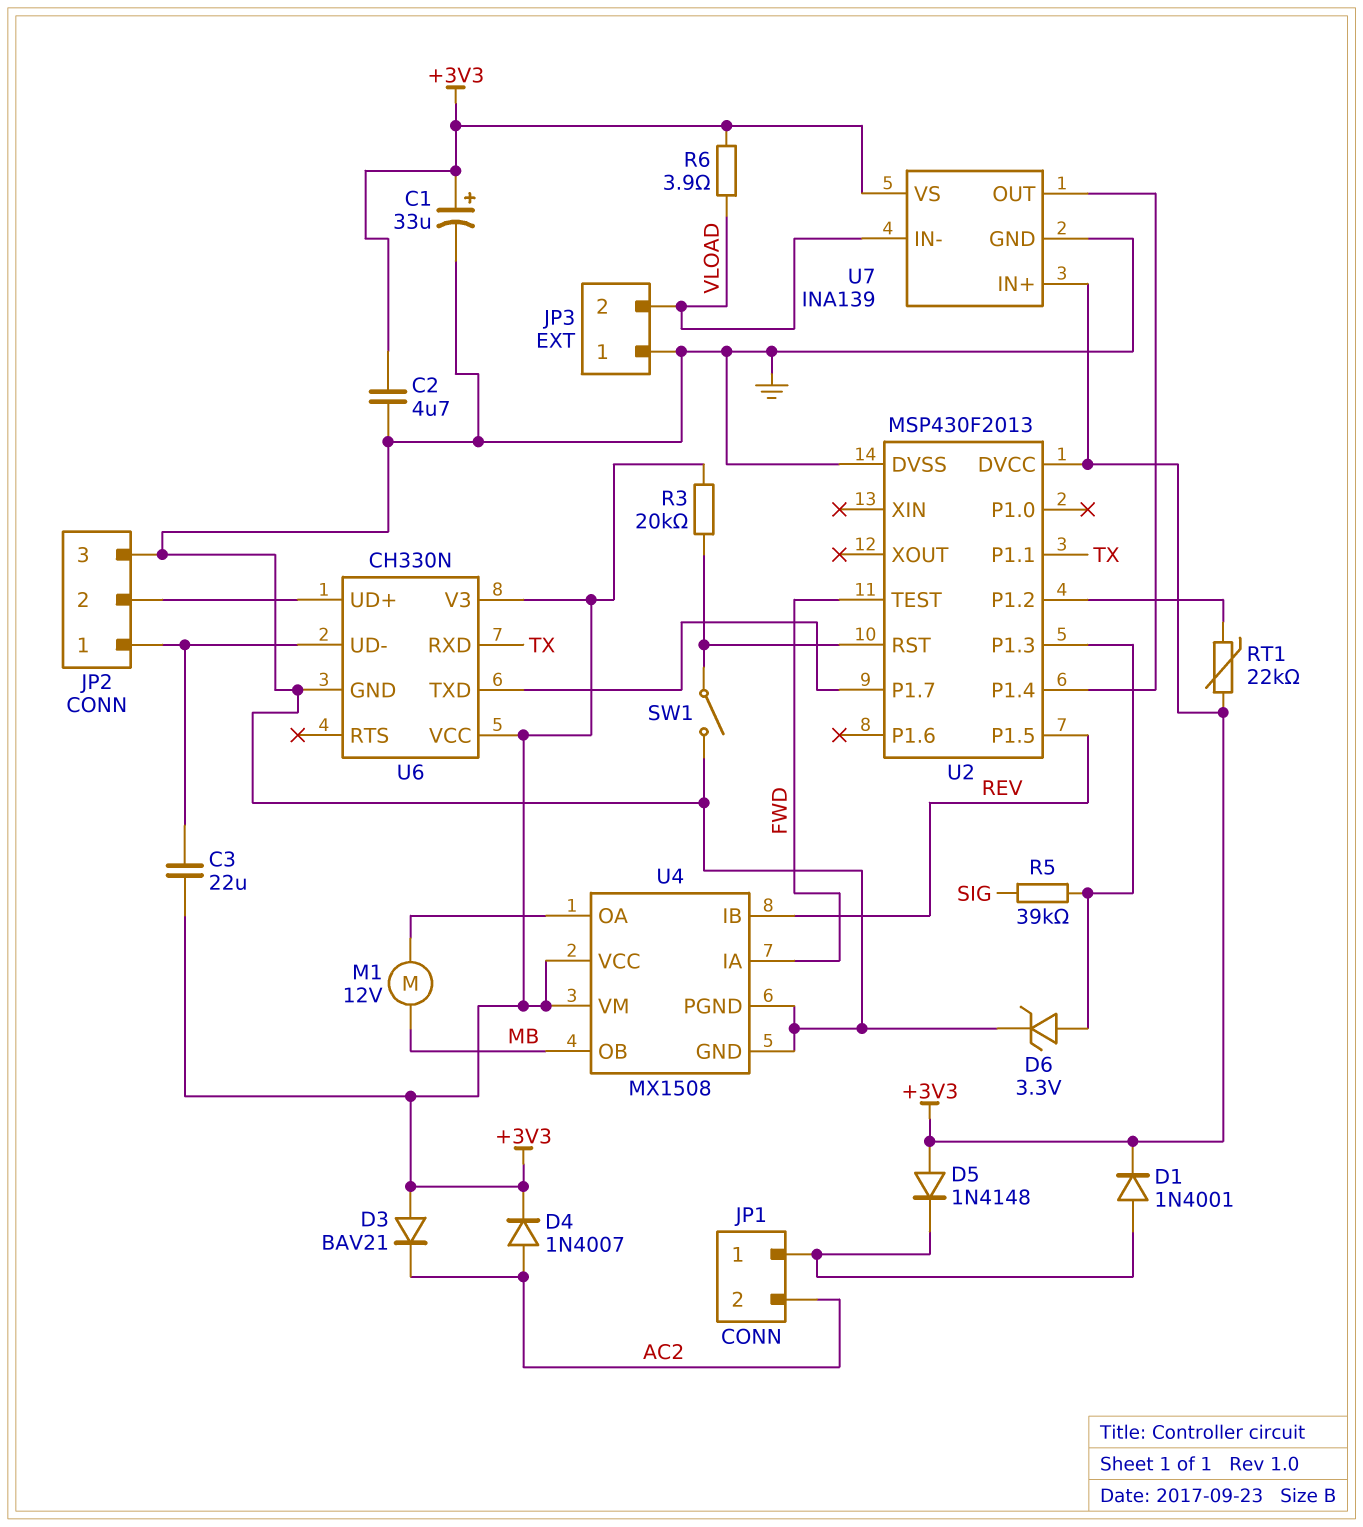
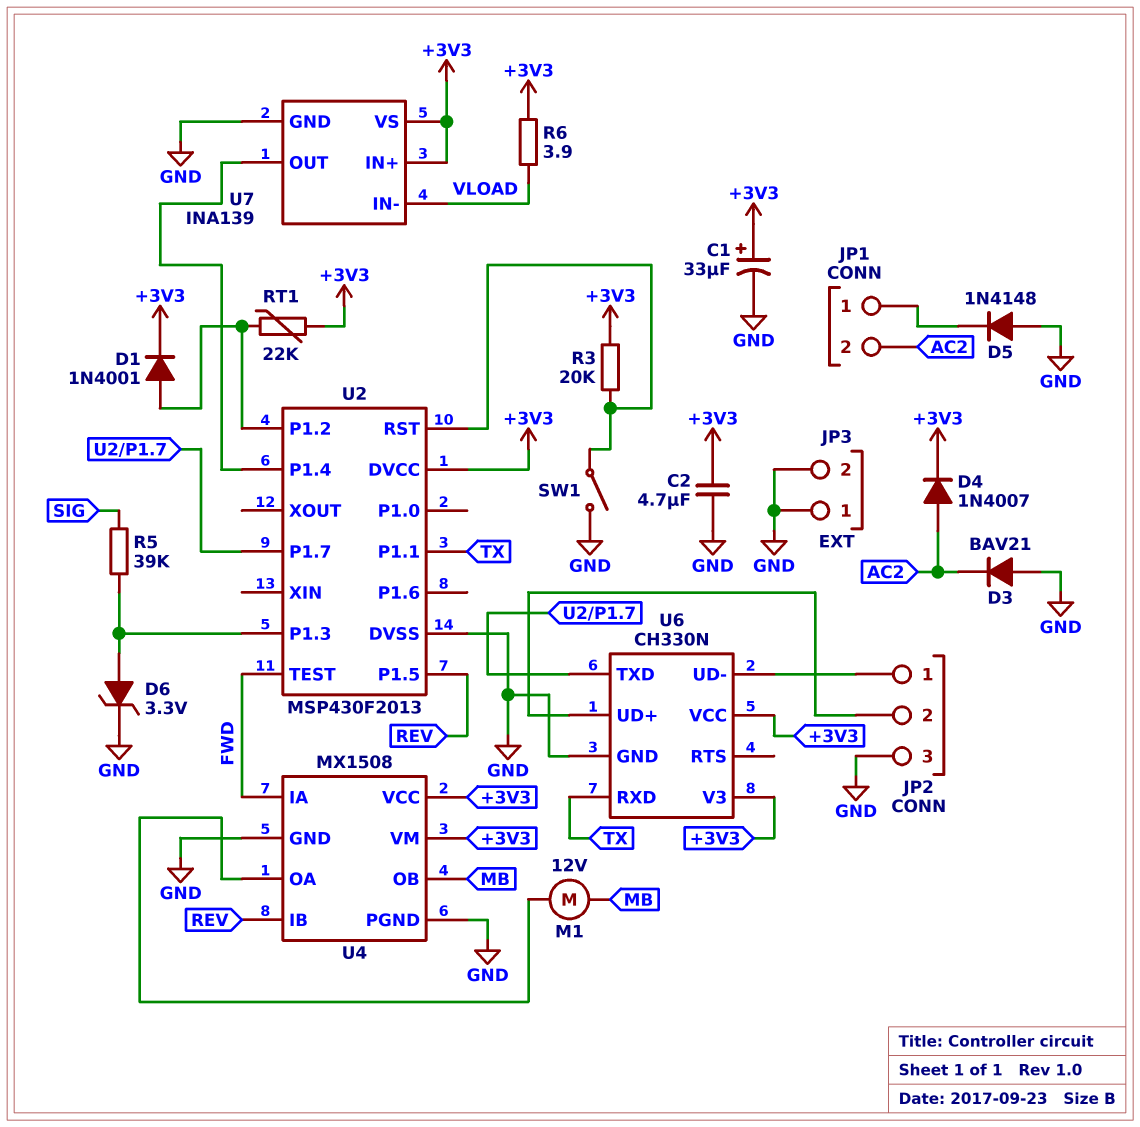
C3: 22uF (+3V3, JP2/1) -> none
D1: diode 1N4001 (A JP1/1, K +3V3) -> diode 1N4001 (A U2/P1.2, K +3V3)
D3: diode BAV21 (A +3V3, K AC2) -> diode BAV21 (A GND, K AC2)
D5: diode 1N4148 (A +3V3, K JP1/1) -> diode 1N4148 (A GND, K JP1/1)
JP3 pin 2: VLOAD -> GND

